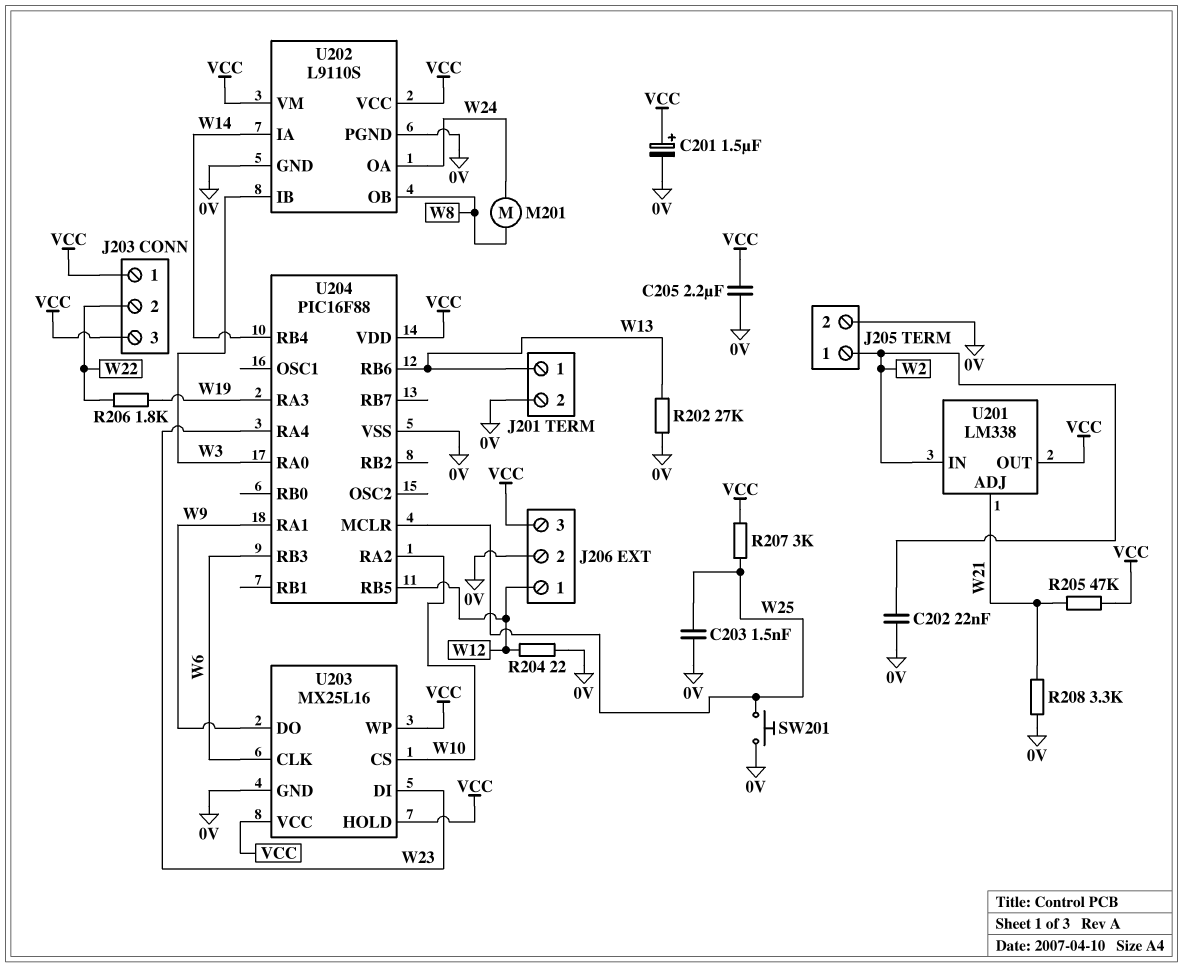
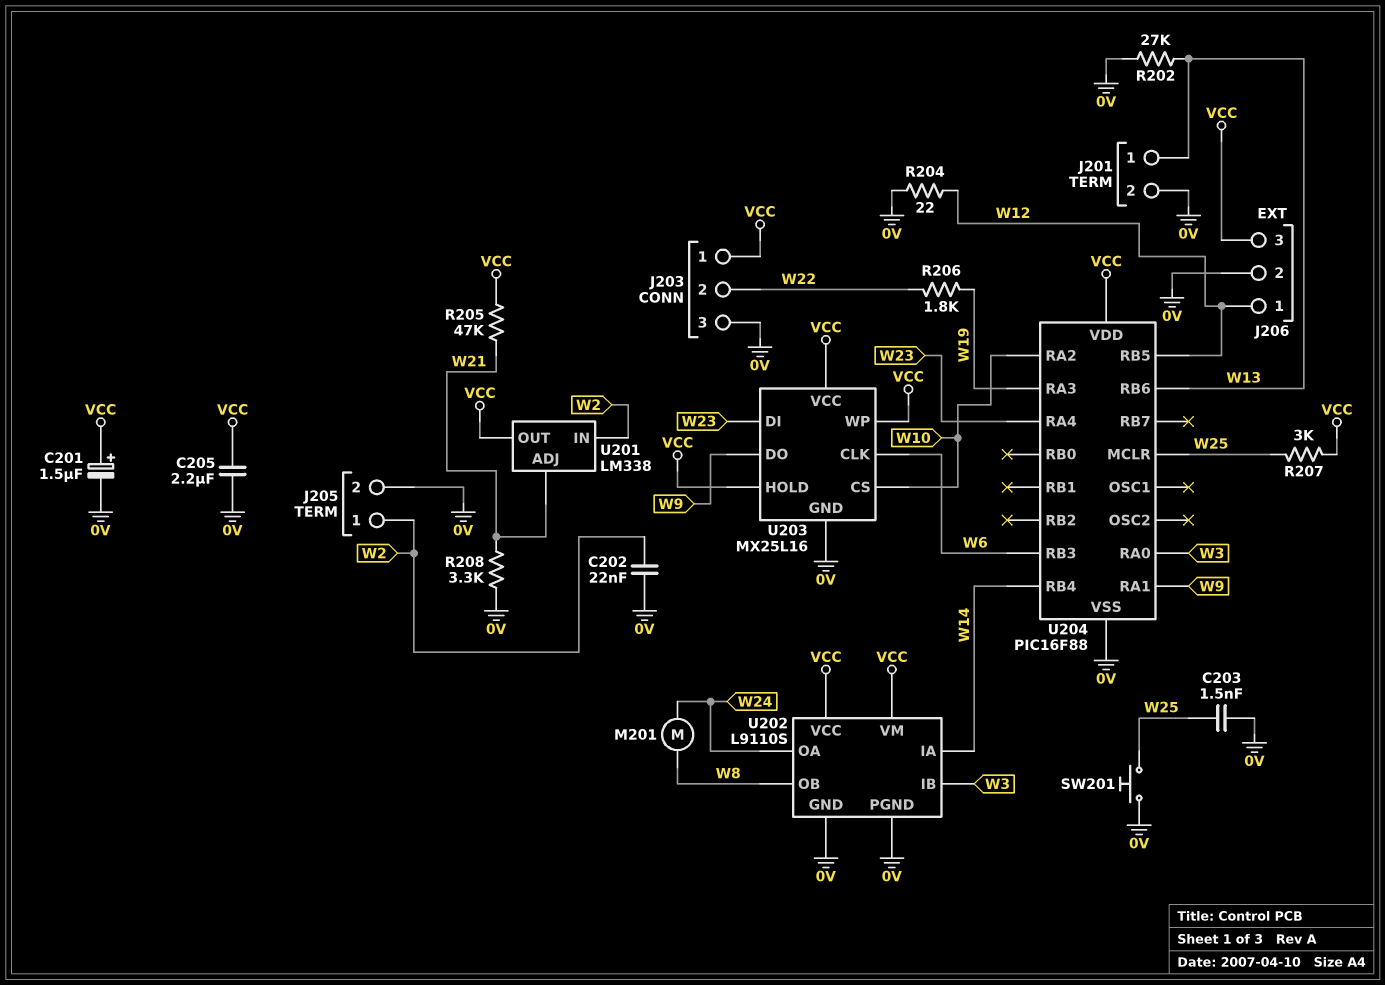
J203 pin 3: VCC -> 0V

